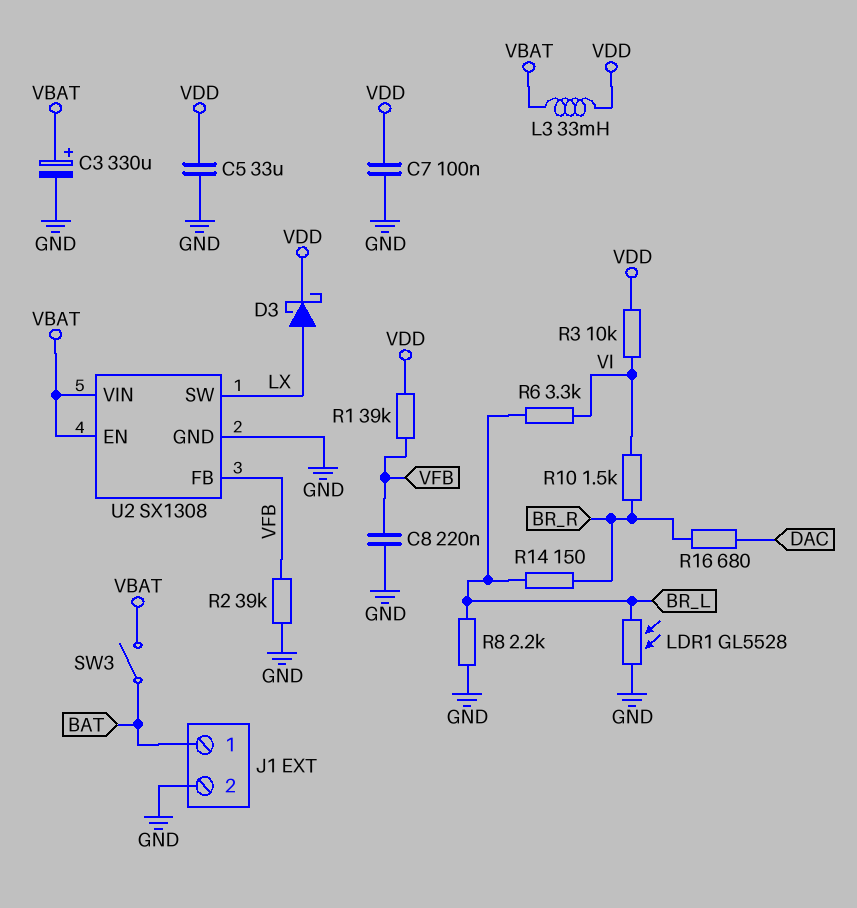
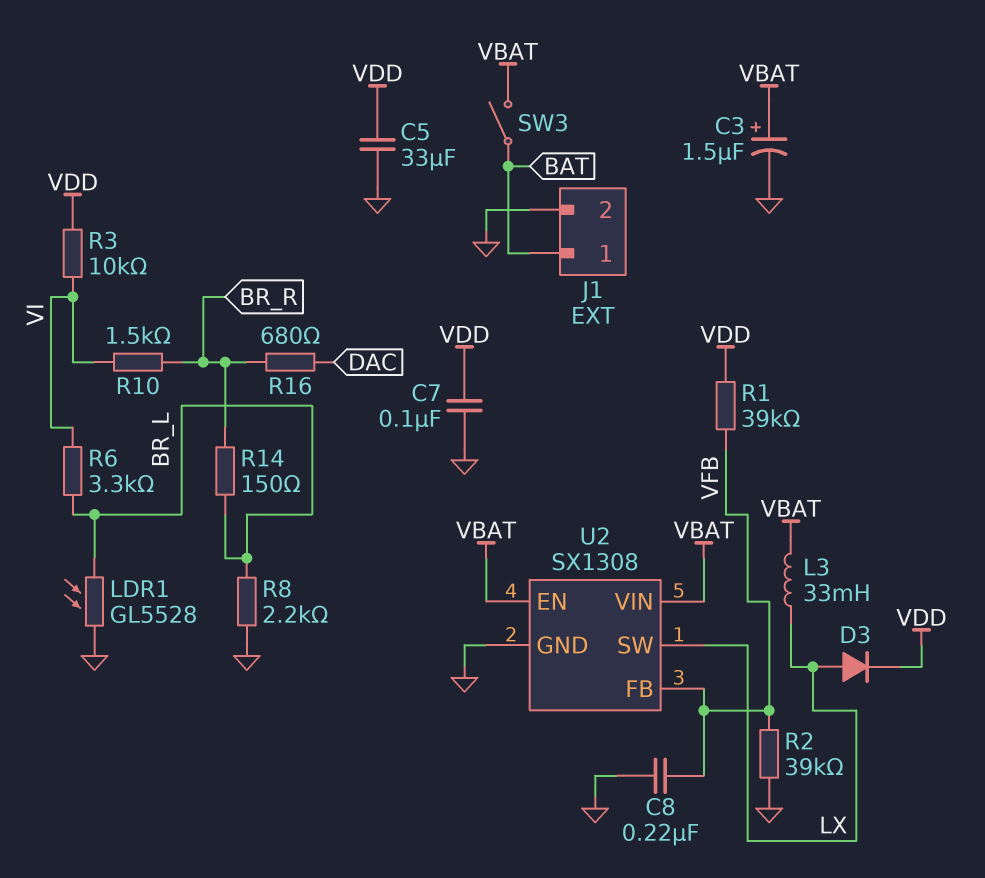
C3: 330uF (plus VBAT, minus GND) -> 1.5uF (plus VBAT, minus GND)
D3: schottky (A LX, K VDD) -> diode (A LX, K VDD)
L3: 33mH (VBAT, VDD) -> 33mH (LX, VBAT)

